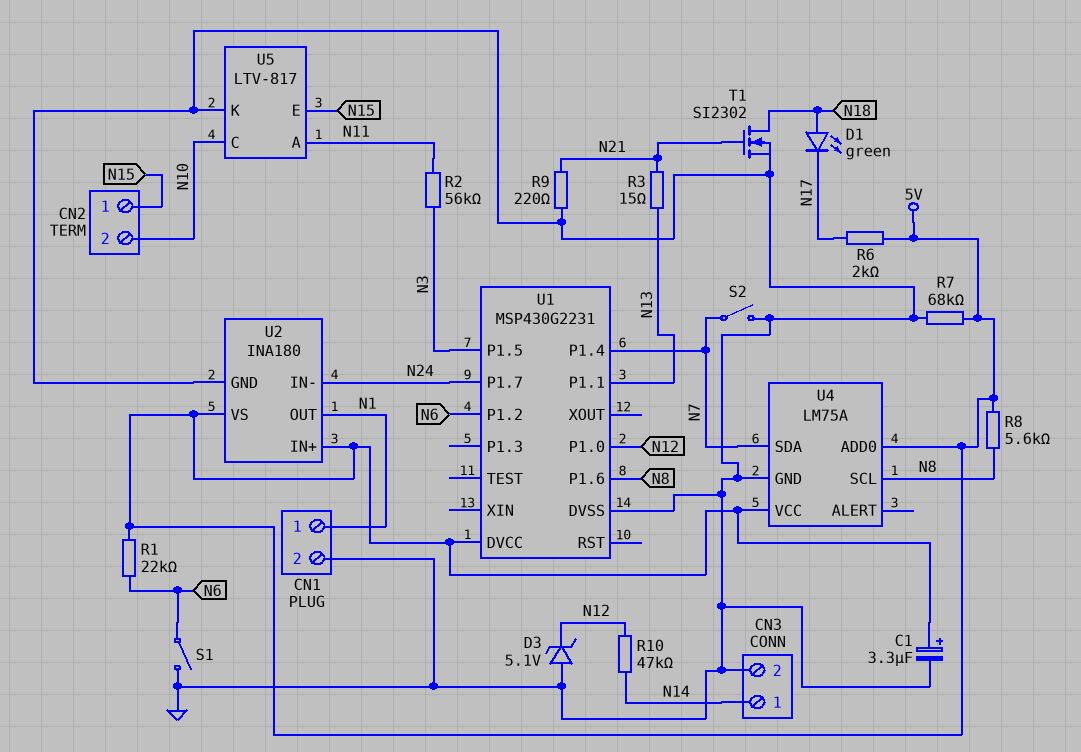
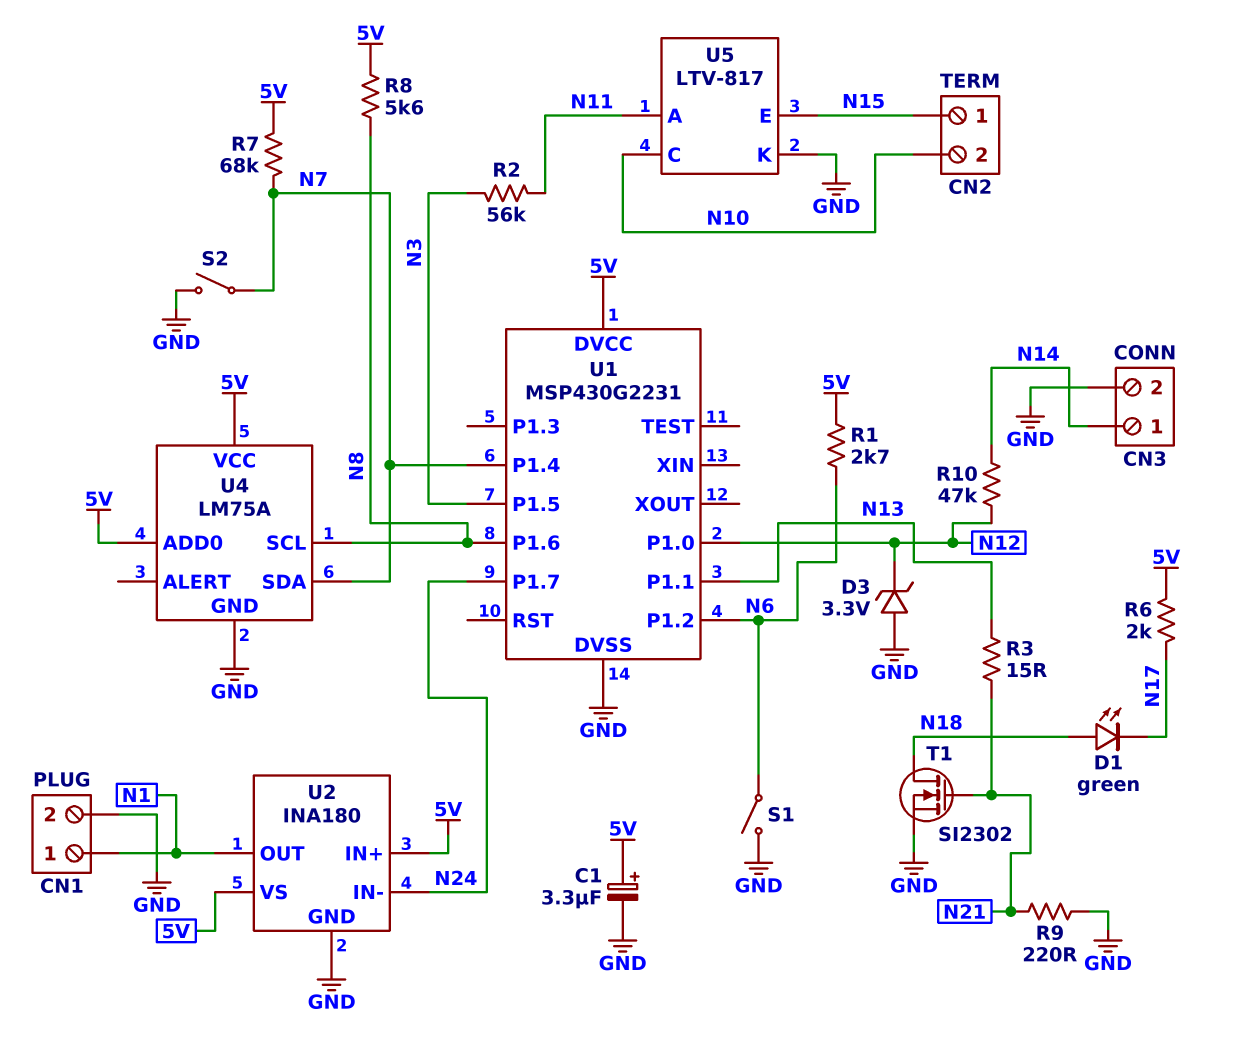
D3: zener 5.1V (A GND, K N12) -> zener 3.3V (A GND, K N12)
R1: 22k (5V, N6) -> 2.7k (5V, N6)
R7: 68k (5V, GND) -> 68k (5V, N7)

